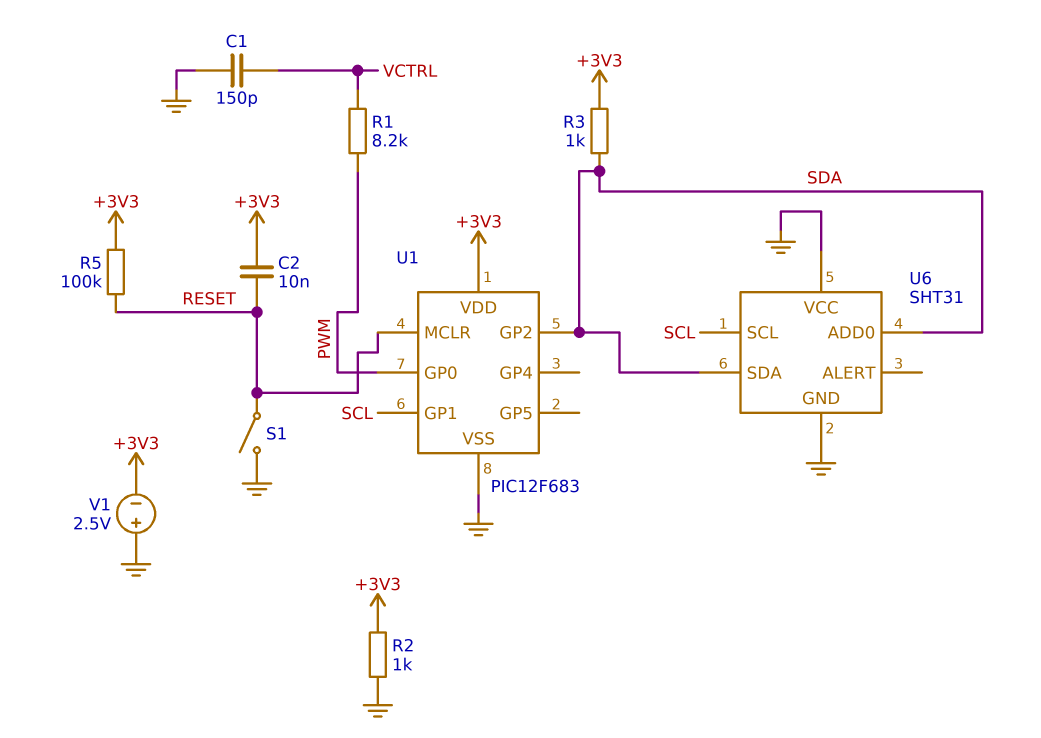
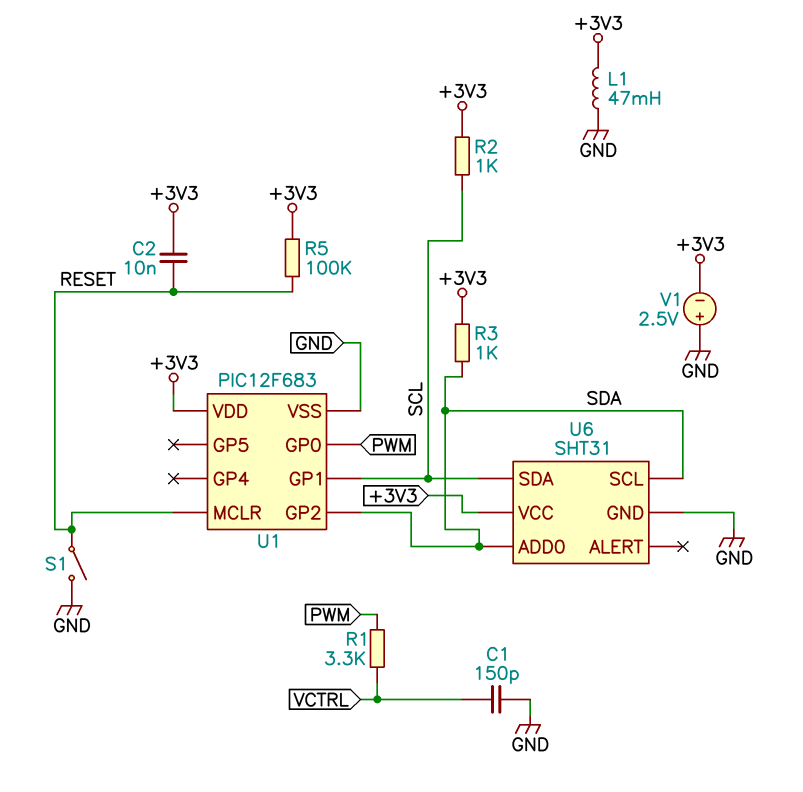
L1: none -> 47mH (+3V3, GND)
R1: 8.2k (PWM, VCTRL) -> 3.3k (PWM, VCTRL)
R2: 1k (+3V3, GND) -> 1k (+3V3, SCL)
U6 pin SCL: SCL -> SDA
U6 pin SDA: SDA -> SCL
U6 pin VCC: GND -> +3V3

